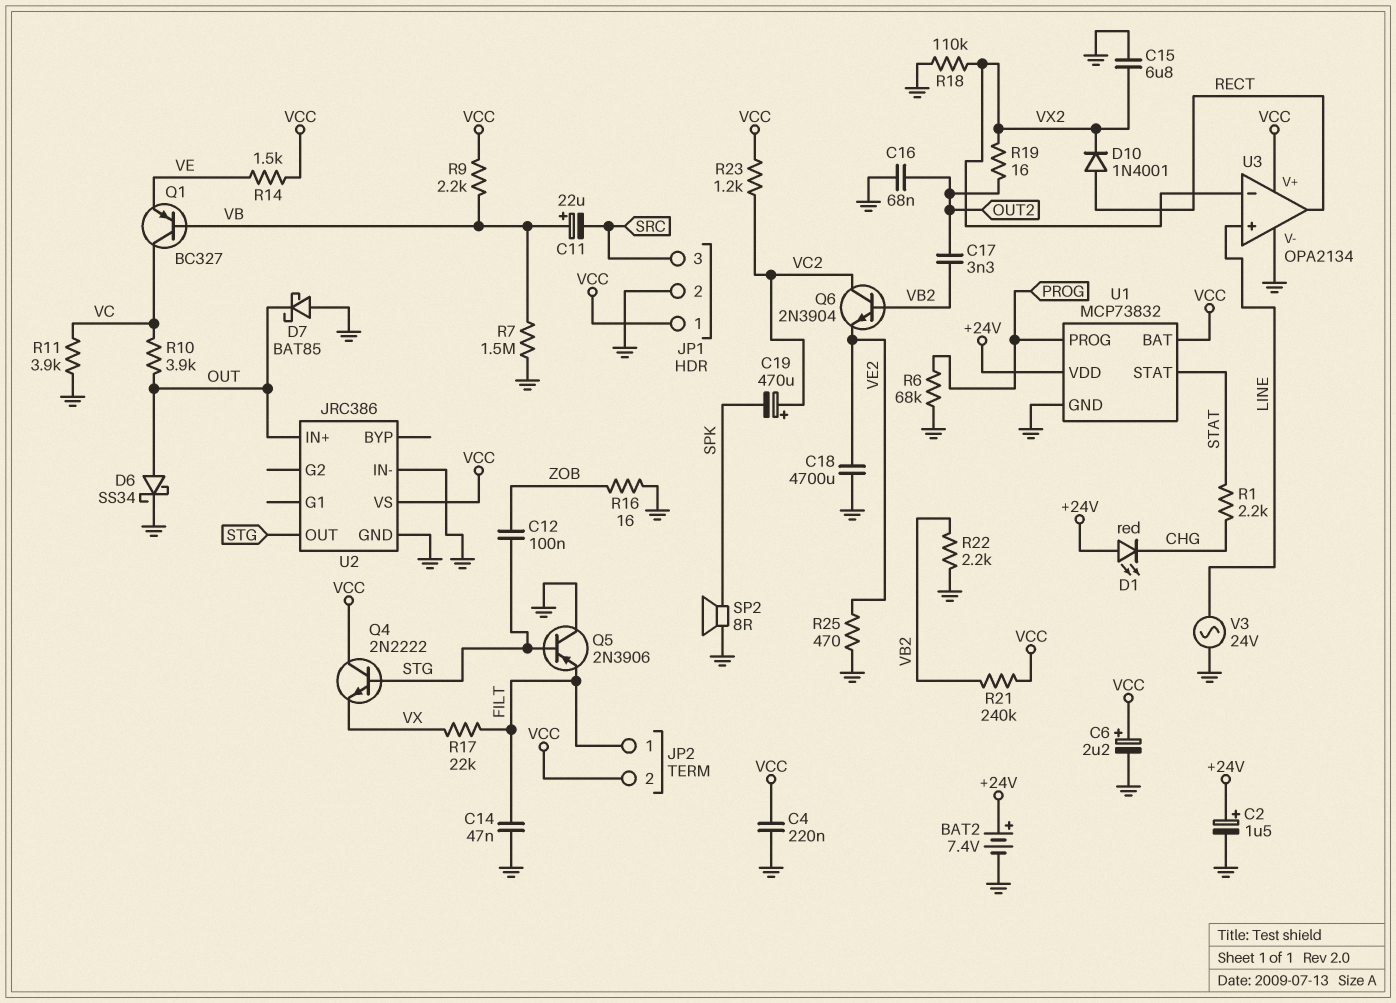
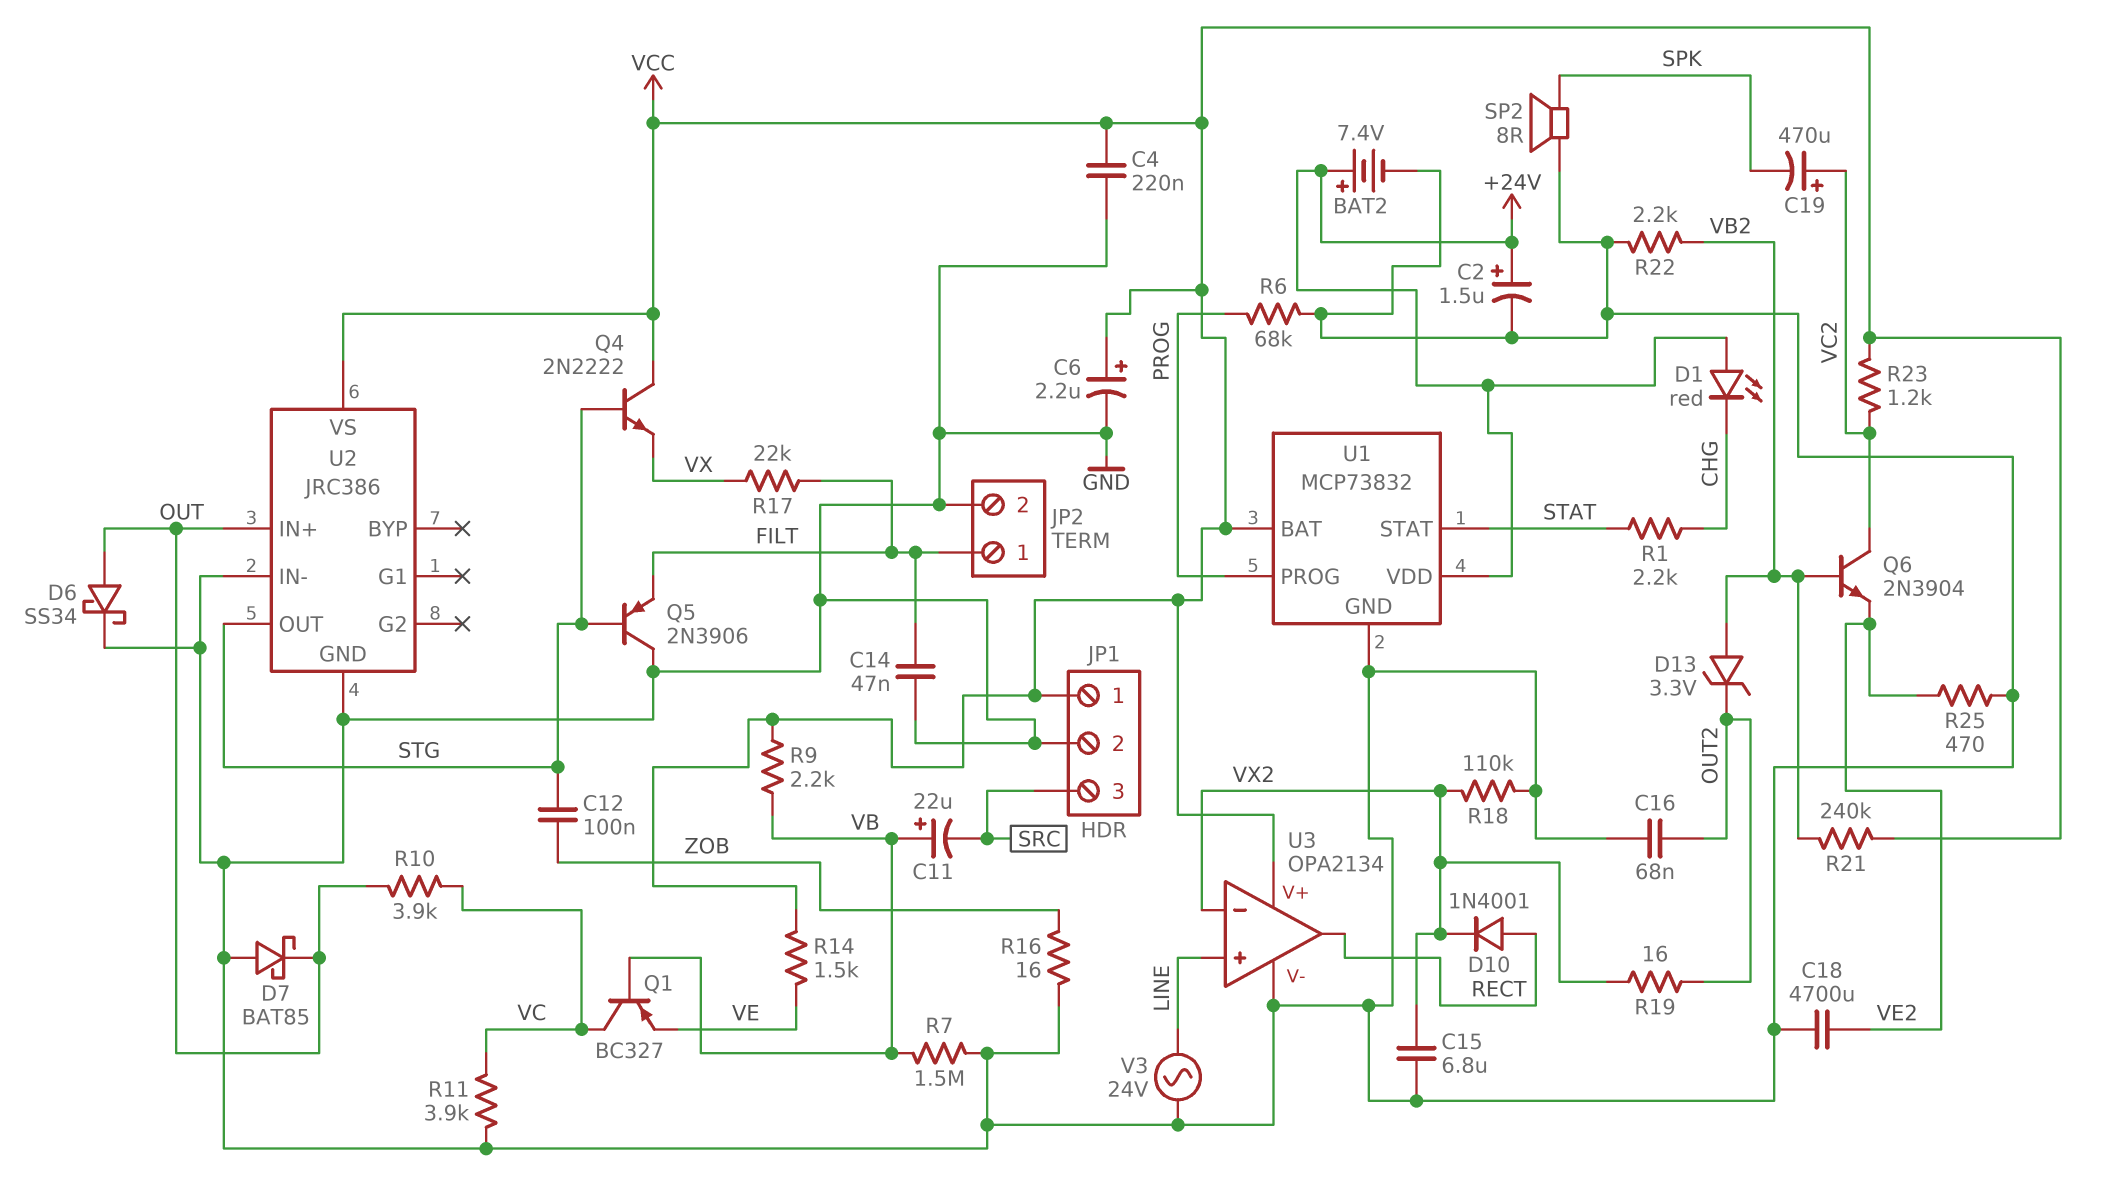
C17: 3.3nF (OUT2, VB2) -> none
D13: none -> zener 3.3V (A VB2, K OUT2)
JP2 pin 2: VCC -> GND

